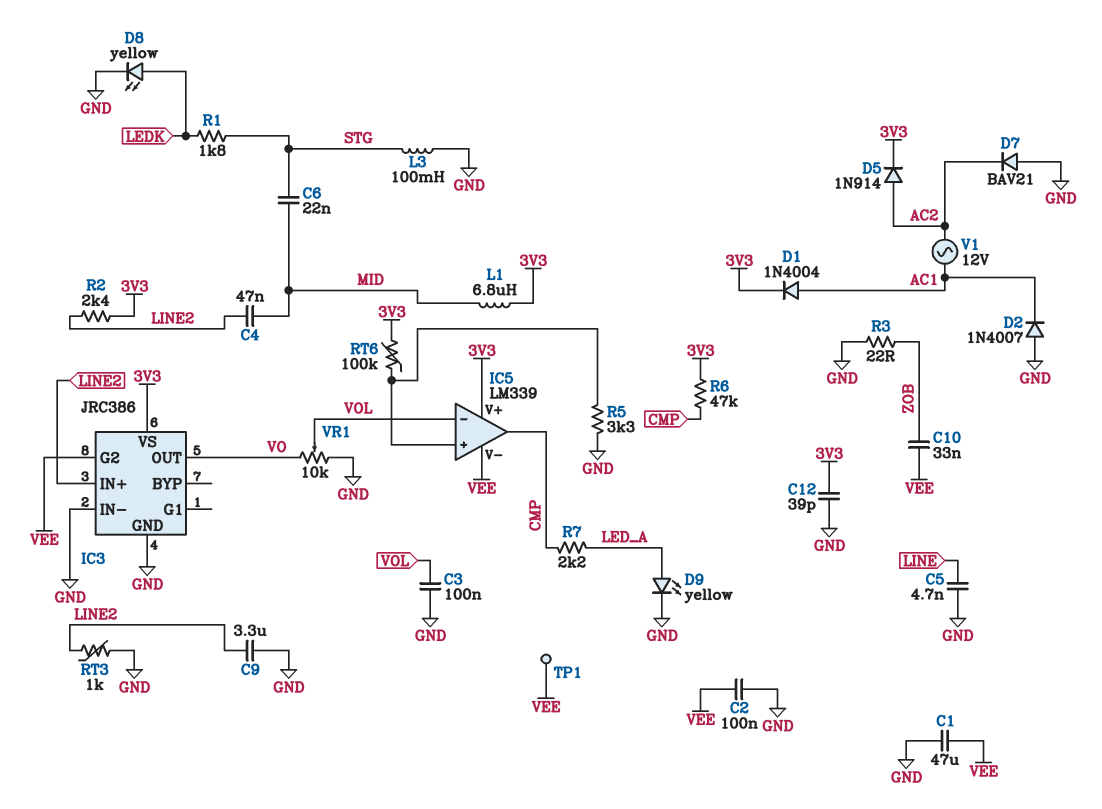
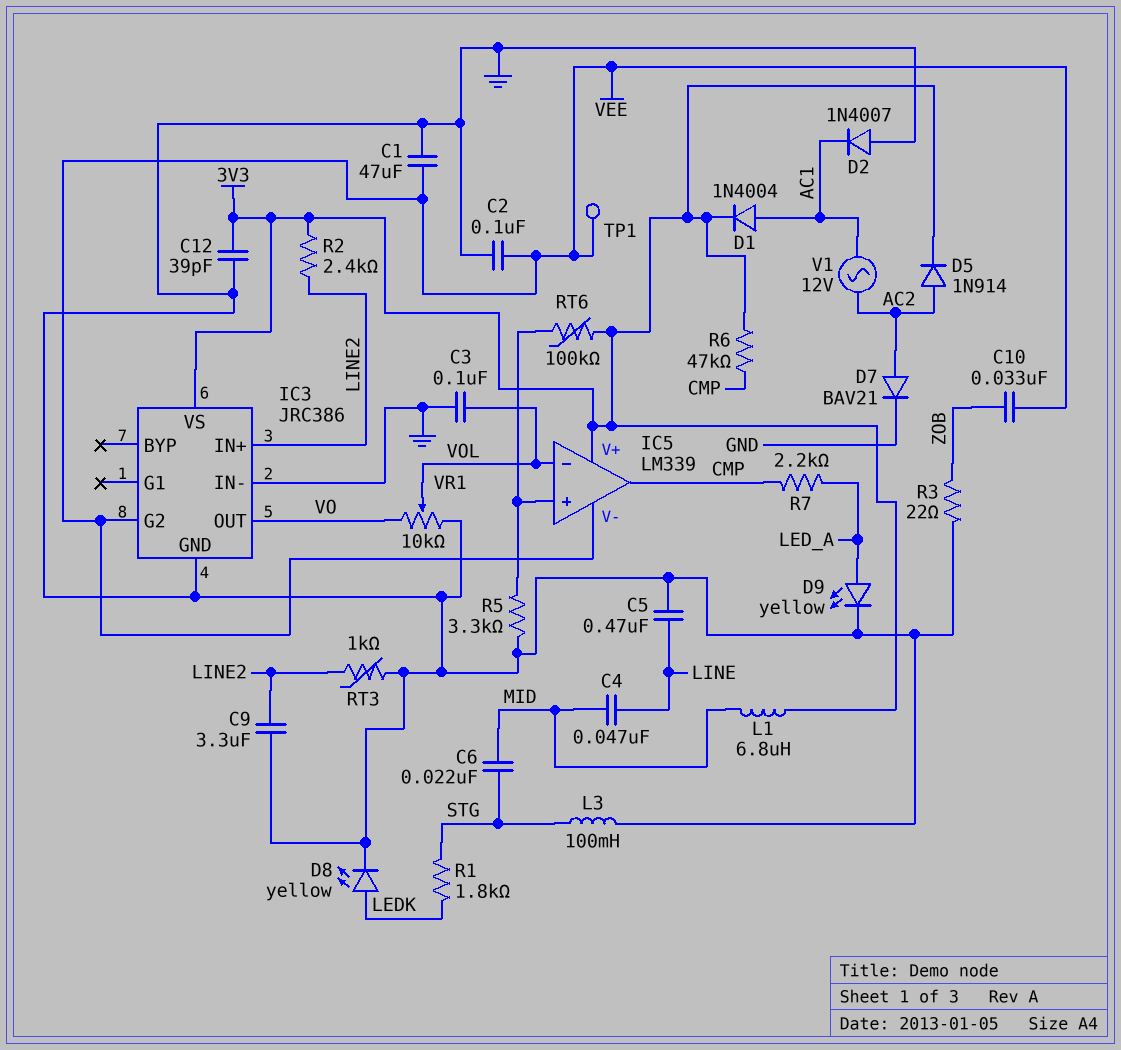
C4: 47nF (LINE2, MID) -> 47nF (LINE, MID)
C5: 4.7nF (GND, LINE) -> 470nF (GND, LINE)
D7: diode BAV21 (A GND, K AC2) -> diode BAV21 (A AC2, K GND)

